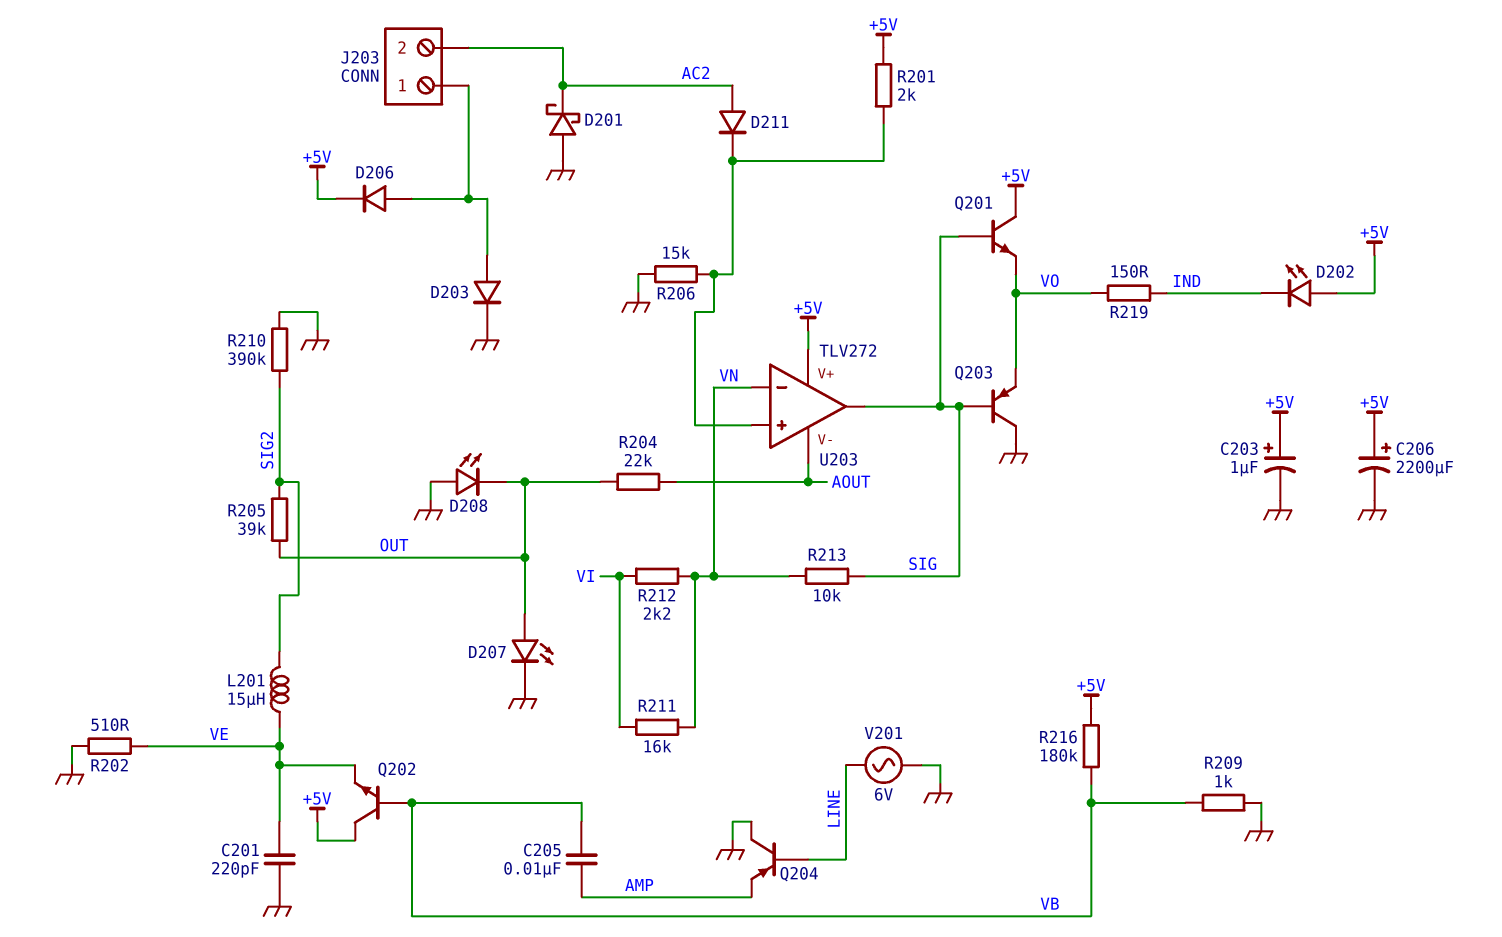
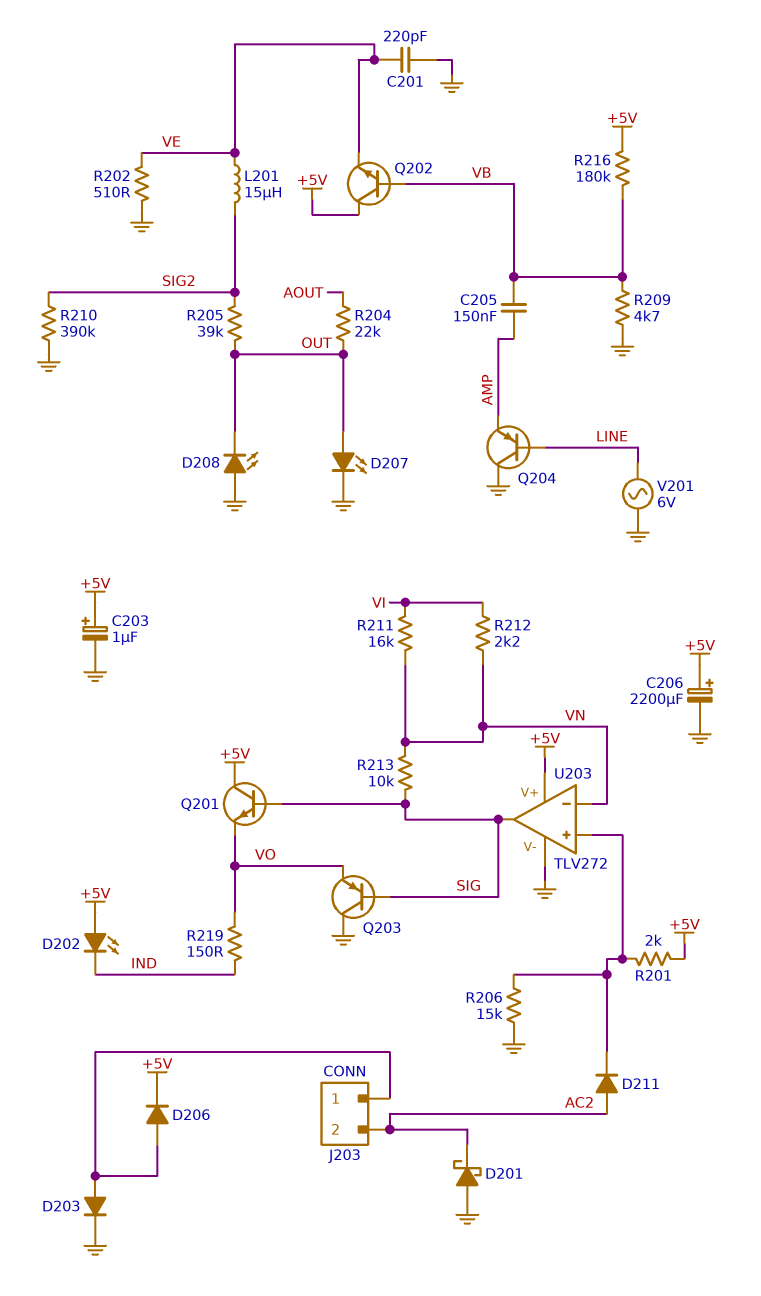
C205: 10nF (AMP, VB) -> 150nF (AMP, VB)
R209: 1k (GND, VB) -> 4.7k (GND, VB)
U203 pin V-: AOUT -> GND

